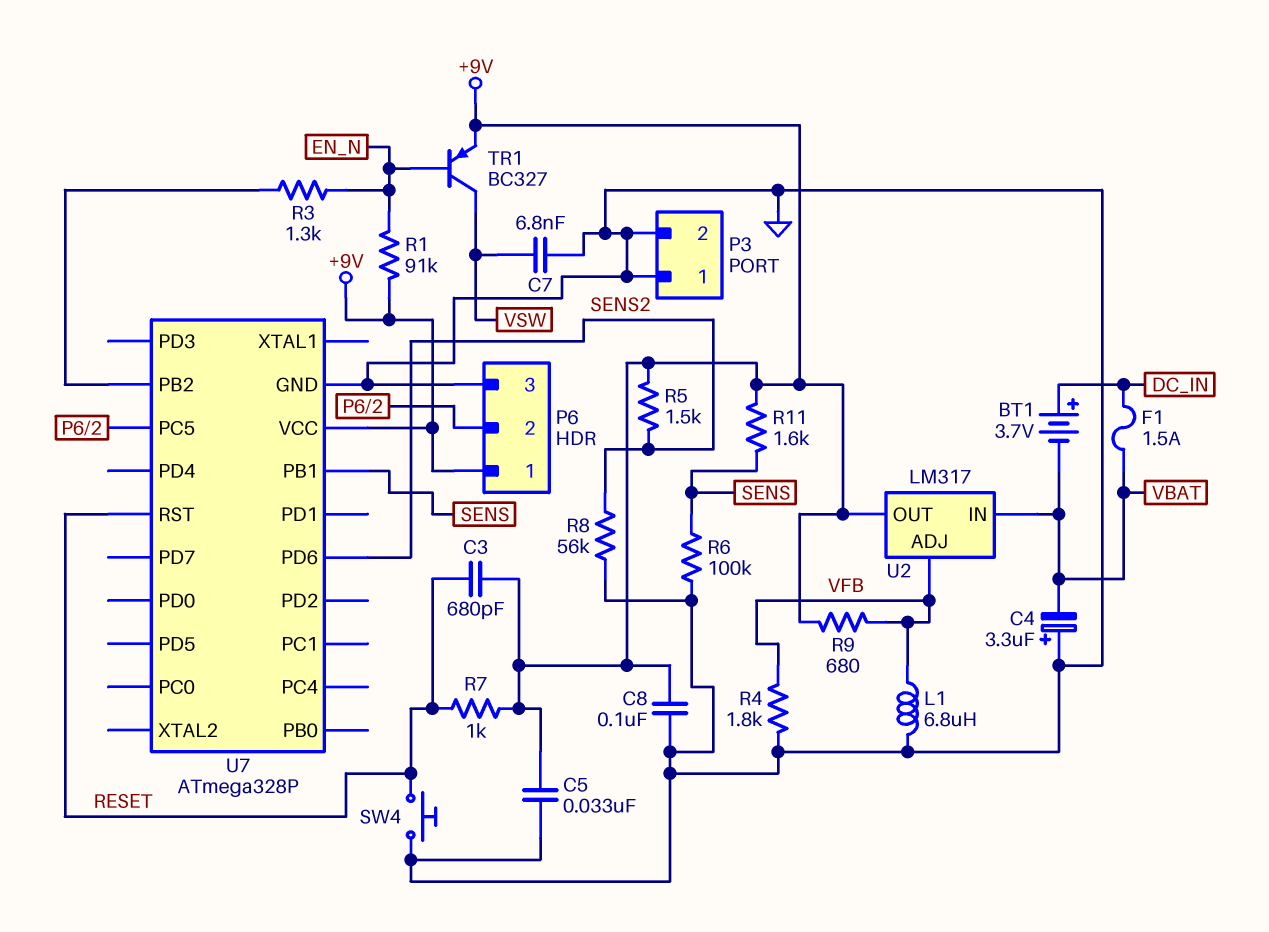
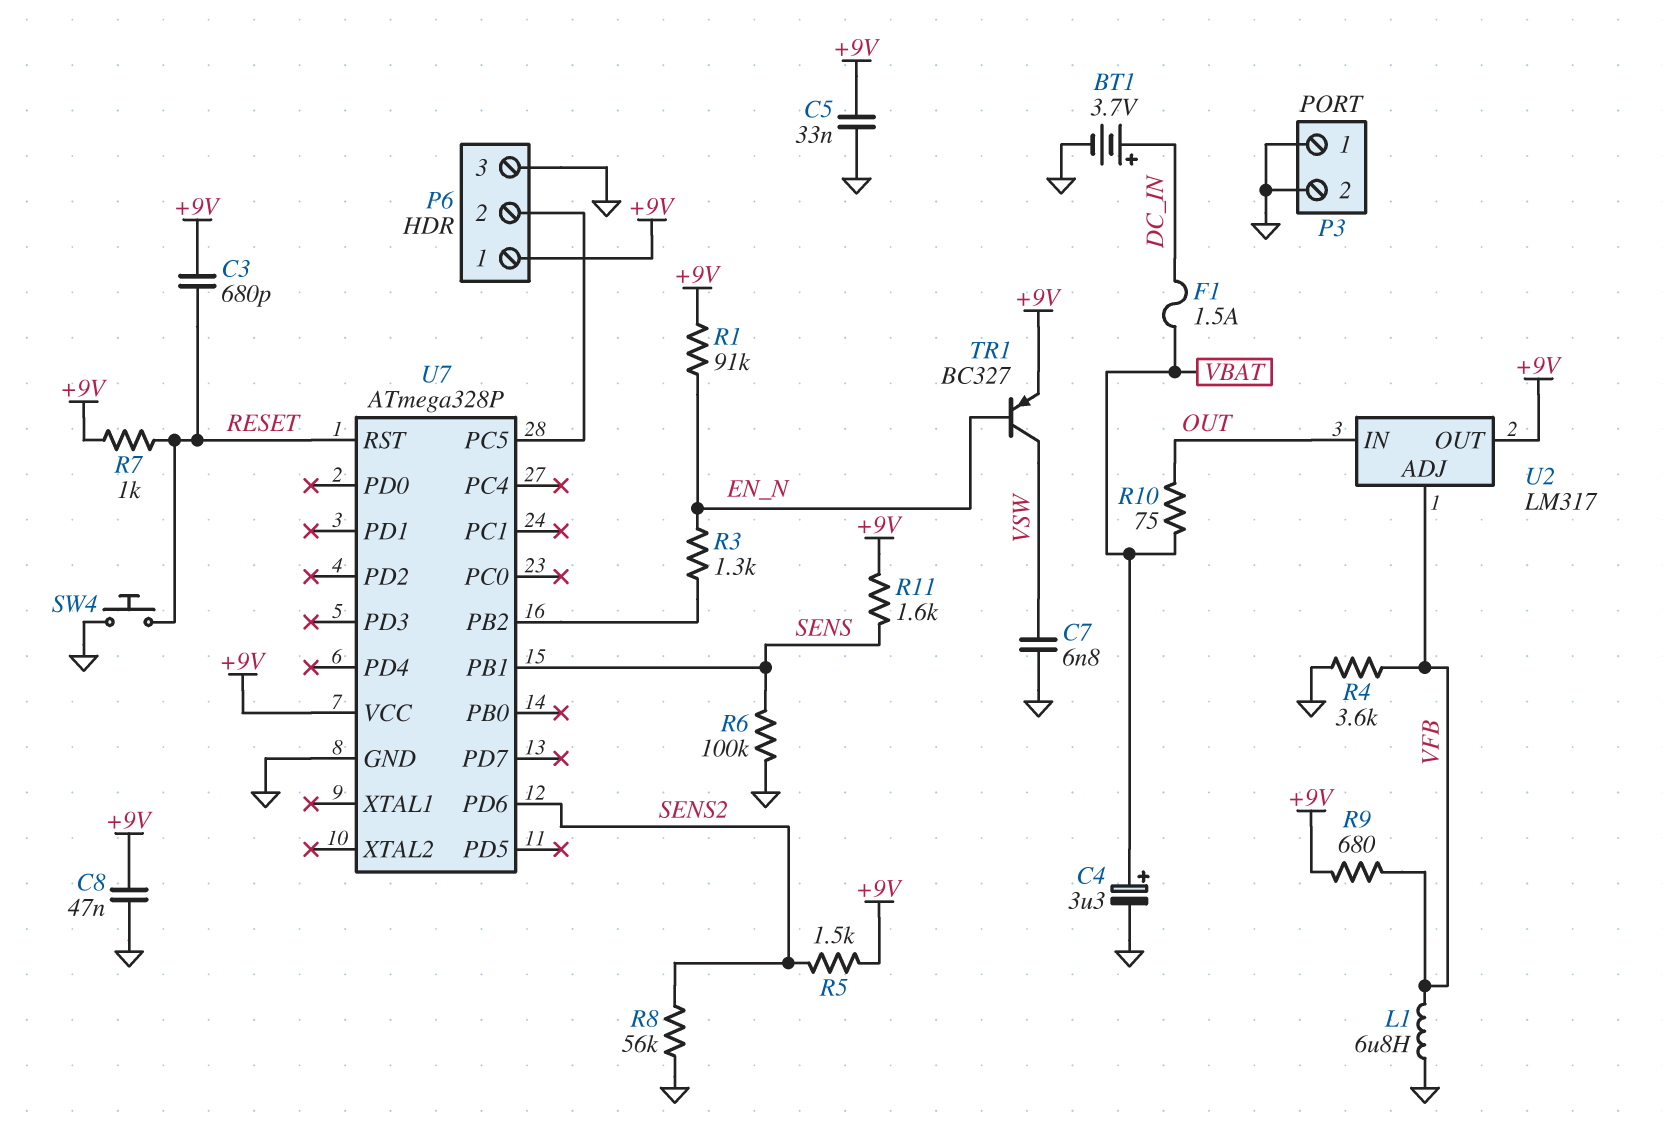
BT1: 3.7V (plus DC_IN, minus VBAT) -> 3.7V (plus DC_IN, minus GND)
C4: 3.3uF (plus GND, minus VBAT) -> 3.3uF (plus VBAT, minus GND)
C8: 100nF (+9V, GND) -> 47nF (+9V, GND)
R4: 1.8k (GND, VFB) -> 3.6k (GND, VFB)
R10: none -> 75 (OUT, VBAT)
U2 pin IN: VBAT -> OUT

